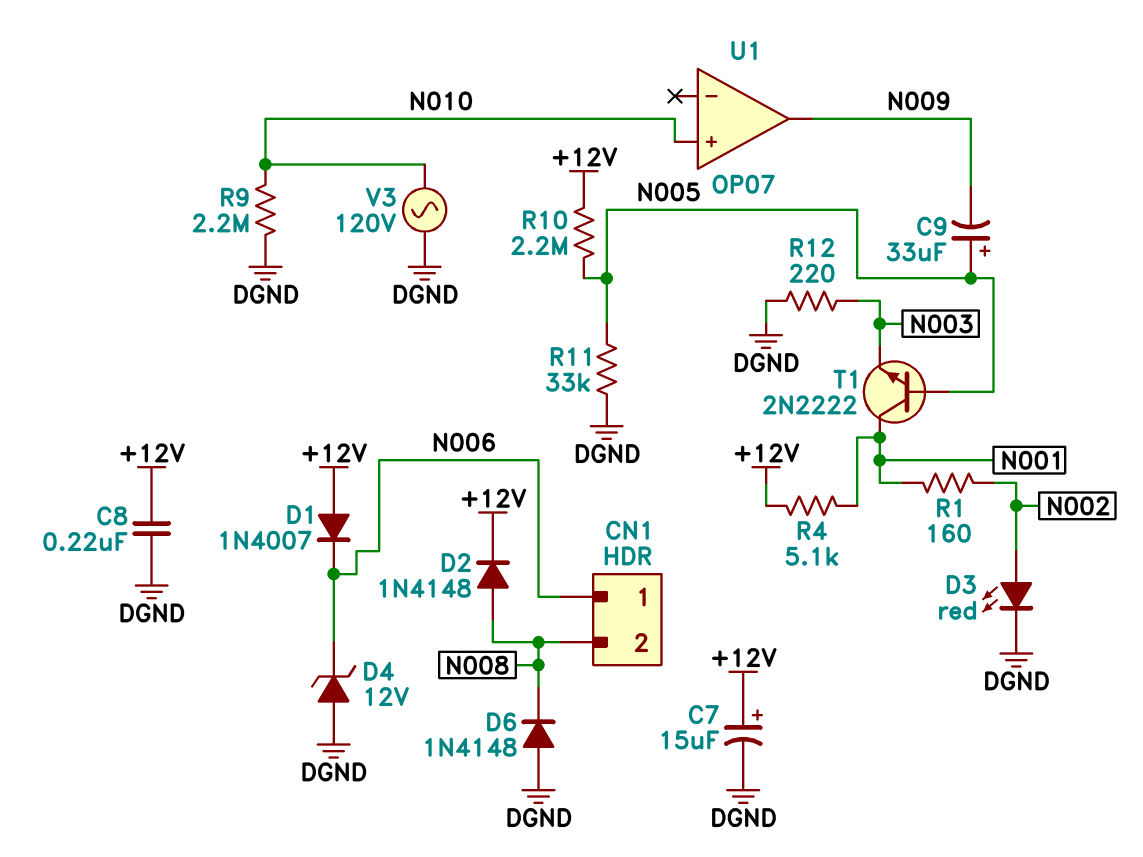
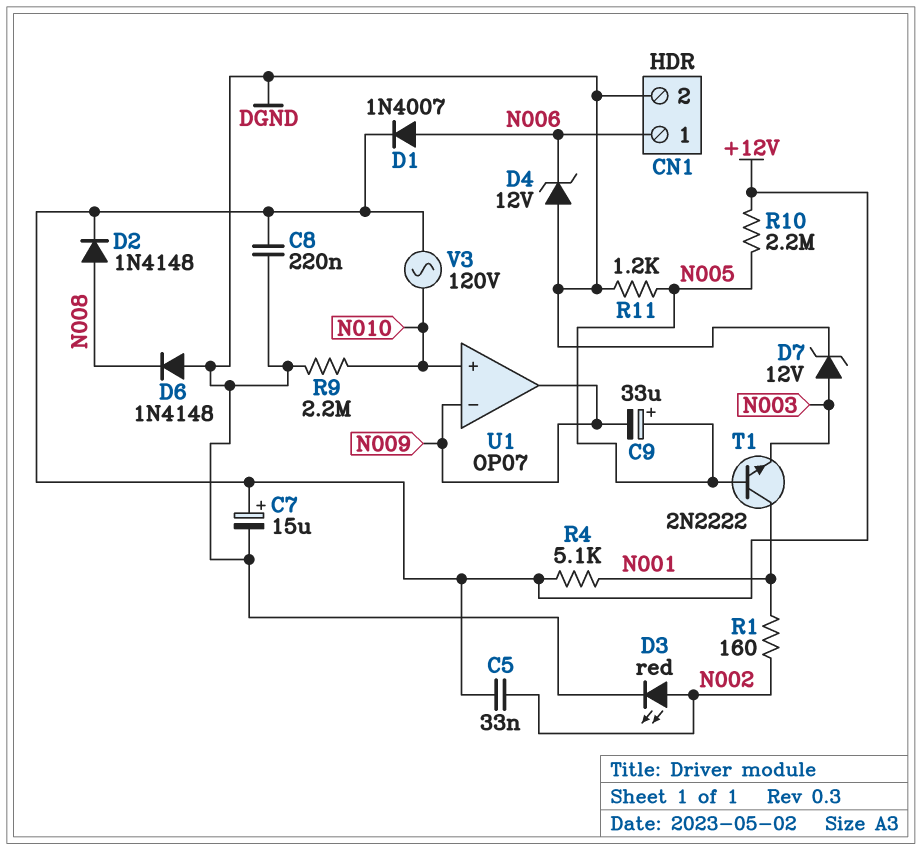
C5: none -> 33nF (+12V, N002)
CN1 pin 2: N008 -> DGND
D1: diode 1N4007 (A +12V, K N006) -> diode 1N4007 (A N006, K +12V)
D7: none -> zener 12V (A N003, K DGND)
R11: 33k (DGND, N005) -> 1.2k (DGND, N005)
R12: 220 (DGND, N003) -> none
U1 pin in-: none -> N009
V3: AC 120V (DGND, N010) -> AC 120V (+12V, N010)

